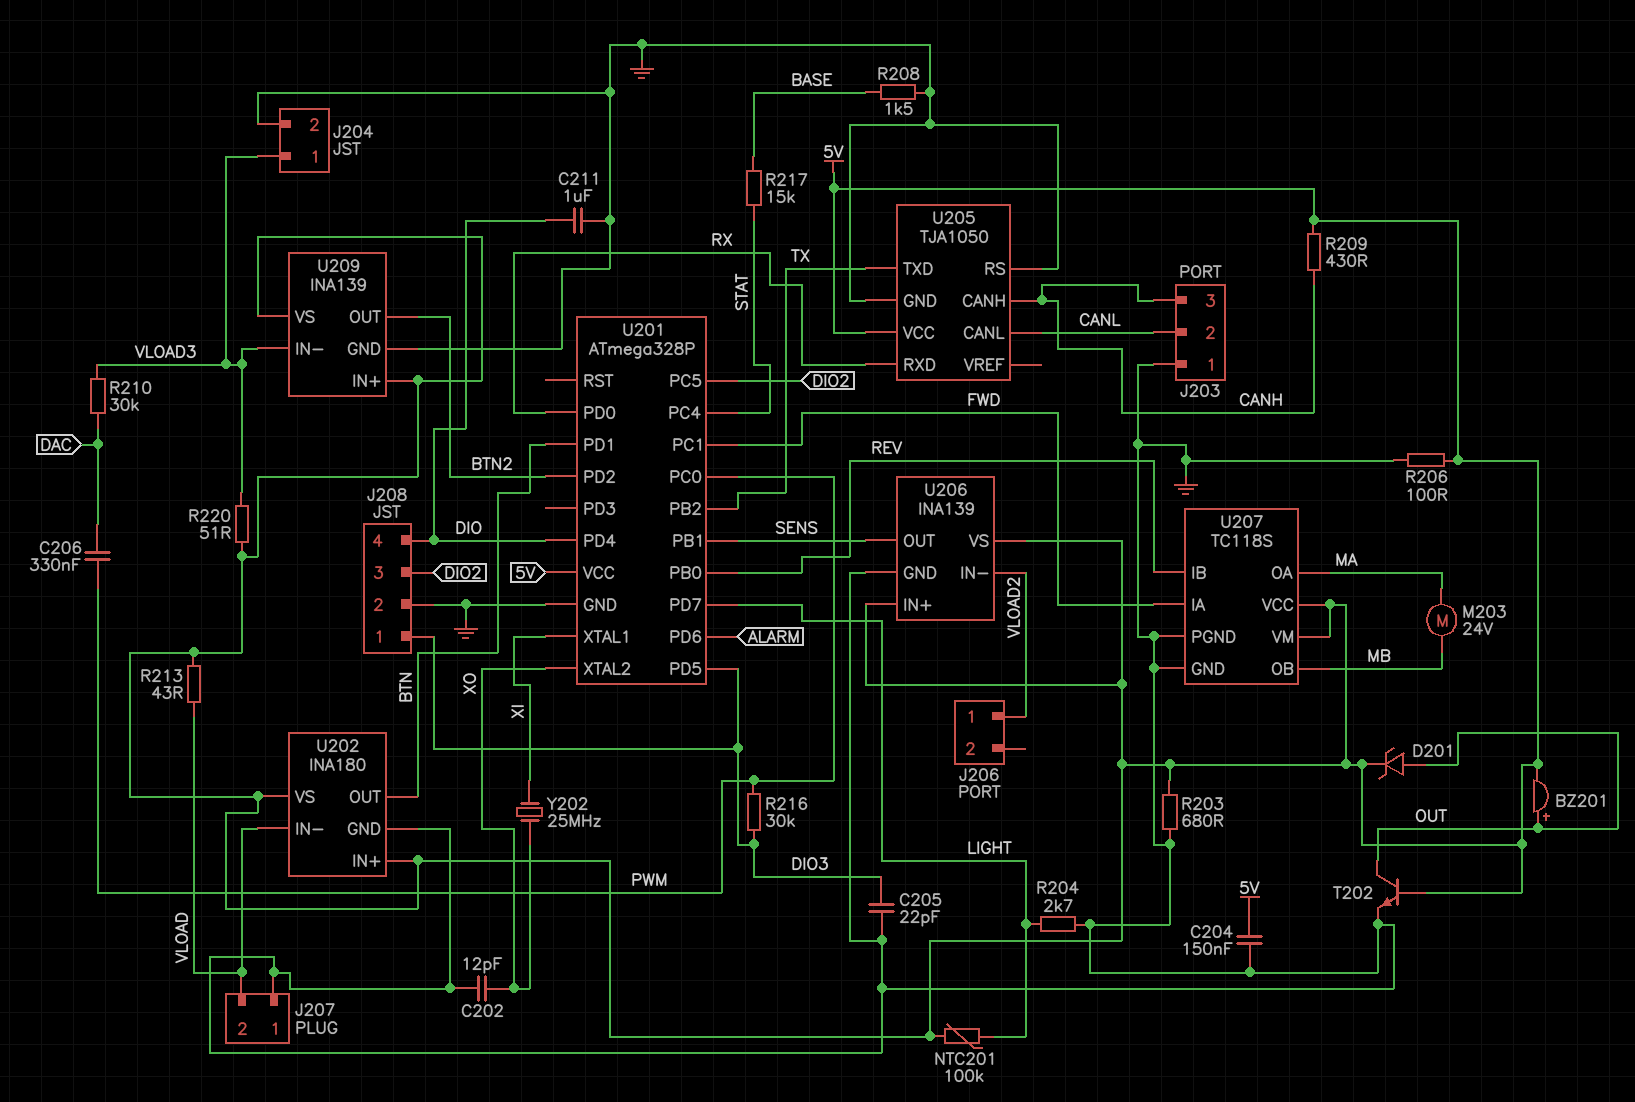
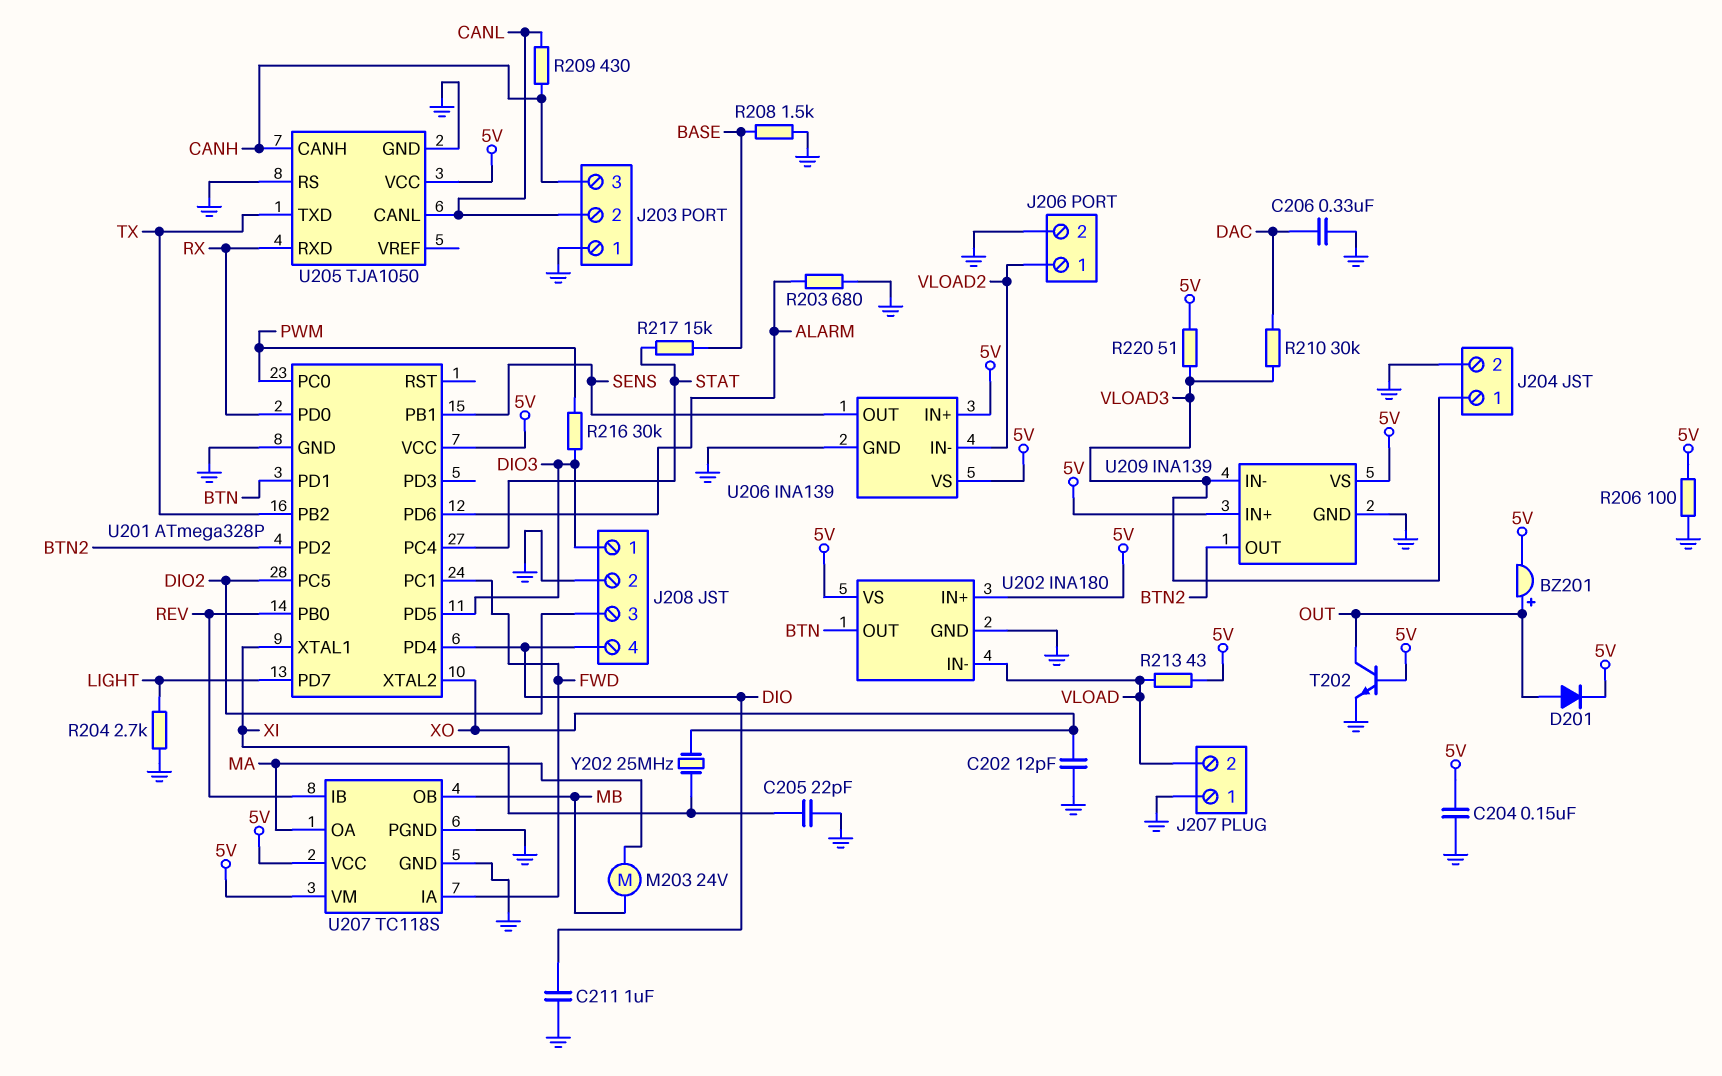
C205: 22pF (DIO3, GND) -> 22pF (GND, XI)
C206: 330nF (DAC, PWM) -> 330nF (DAC, GND)
D201: zener (A OUT, K 5V) -> diode (A OUT, K 5V)
J206 pin 2: none -> GND
NTC201: 100k (5V, LIGHT) -> none
R203: 680 (5V, GND) -> 680 (ALARM, GND)
R209: 430 (5V, CANH) -> 430 (CANH, CANL)

